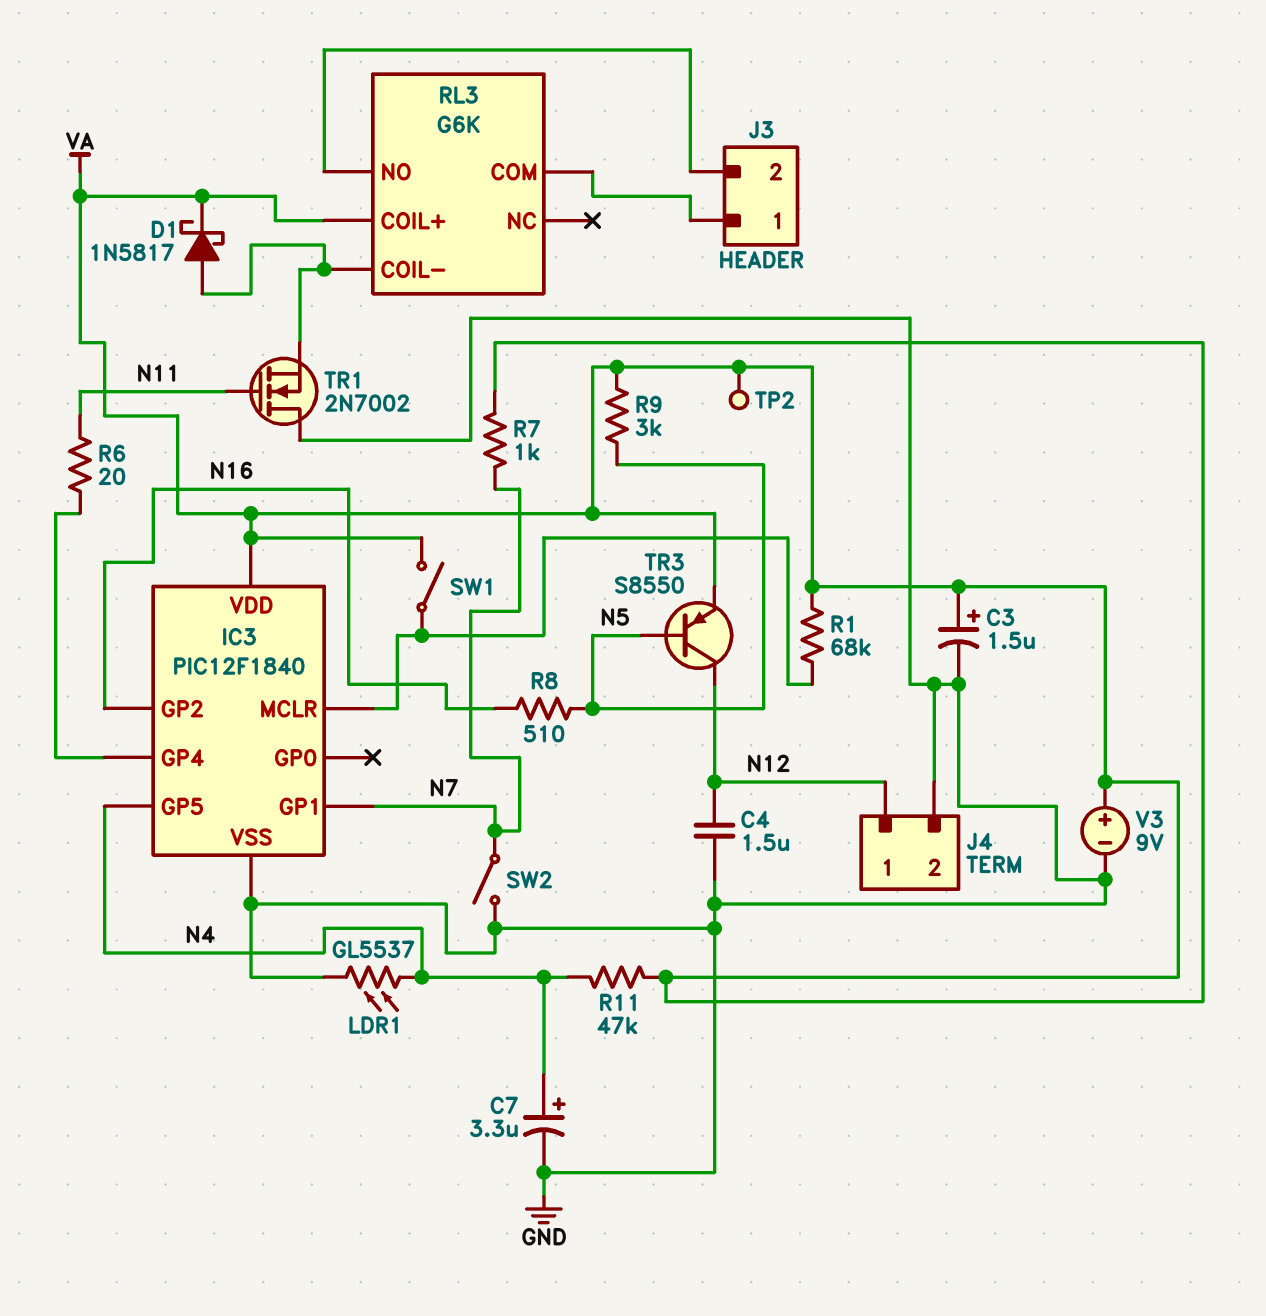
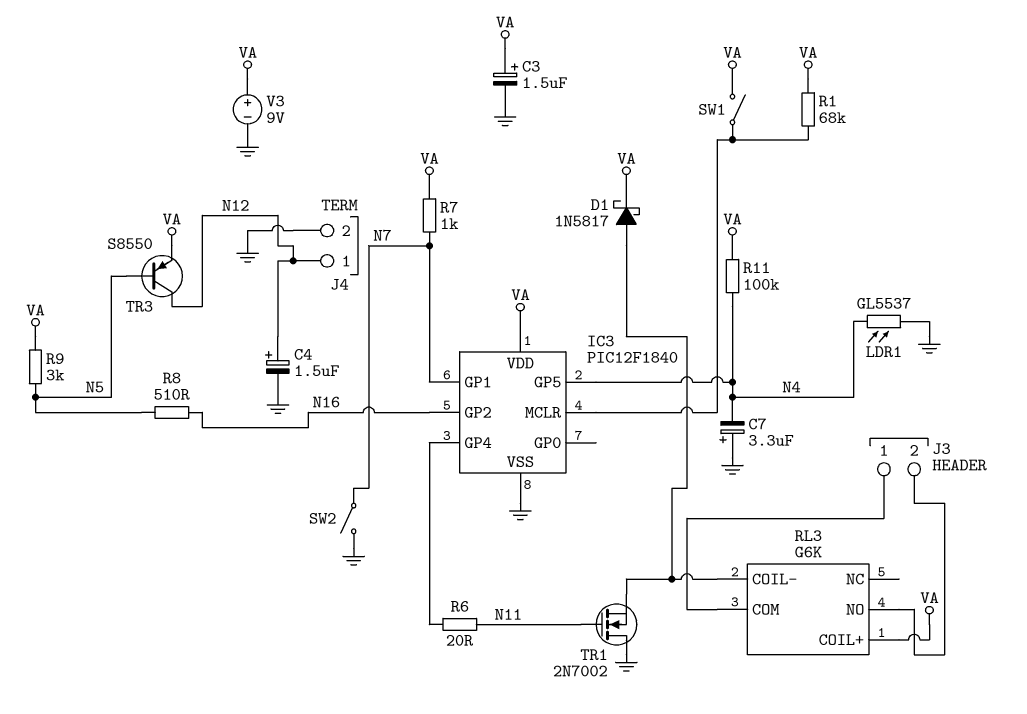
C4: 1.5uF (GND, N12) -> 1.5uF (plus N12, minus GND)
C7: 3.3uF (plus N4, minus GND) -> 3.3uF (plus GND, minus N4)
R11: 47k (N4, VA) -> 100k (N4, VA)
TP2: test point (VA) -> none

